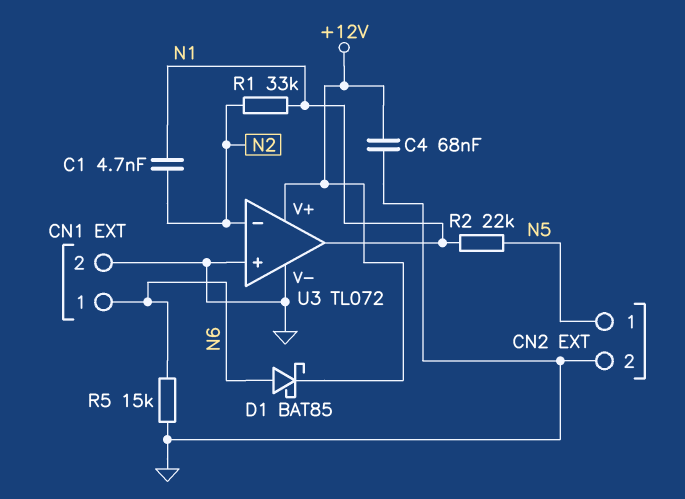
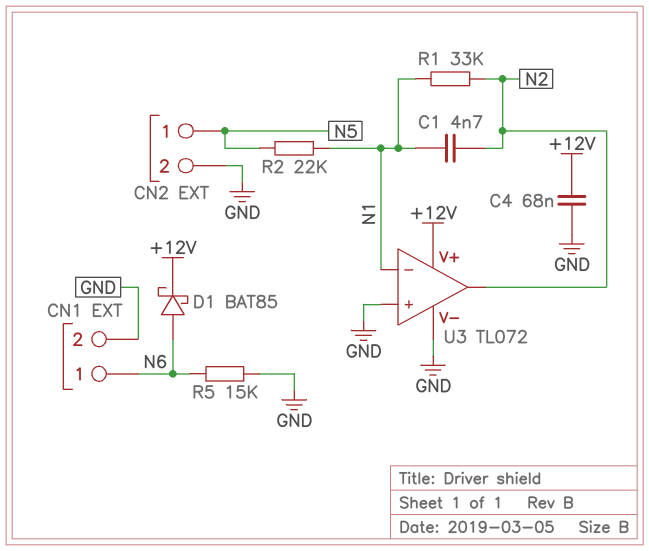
U3 pin in-: N2 -> N1
U3 pin out: N1 -> N2

